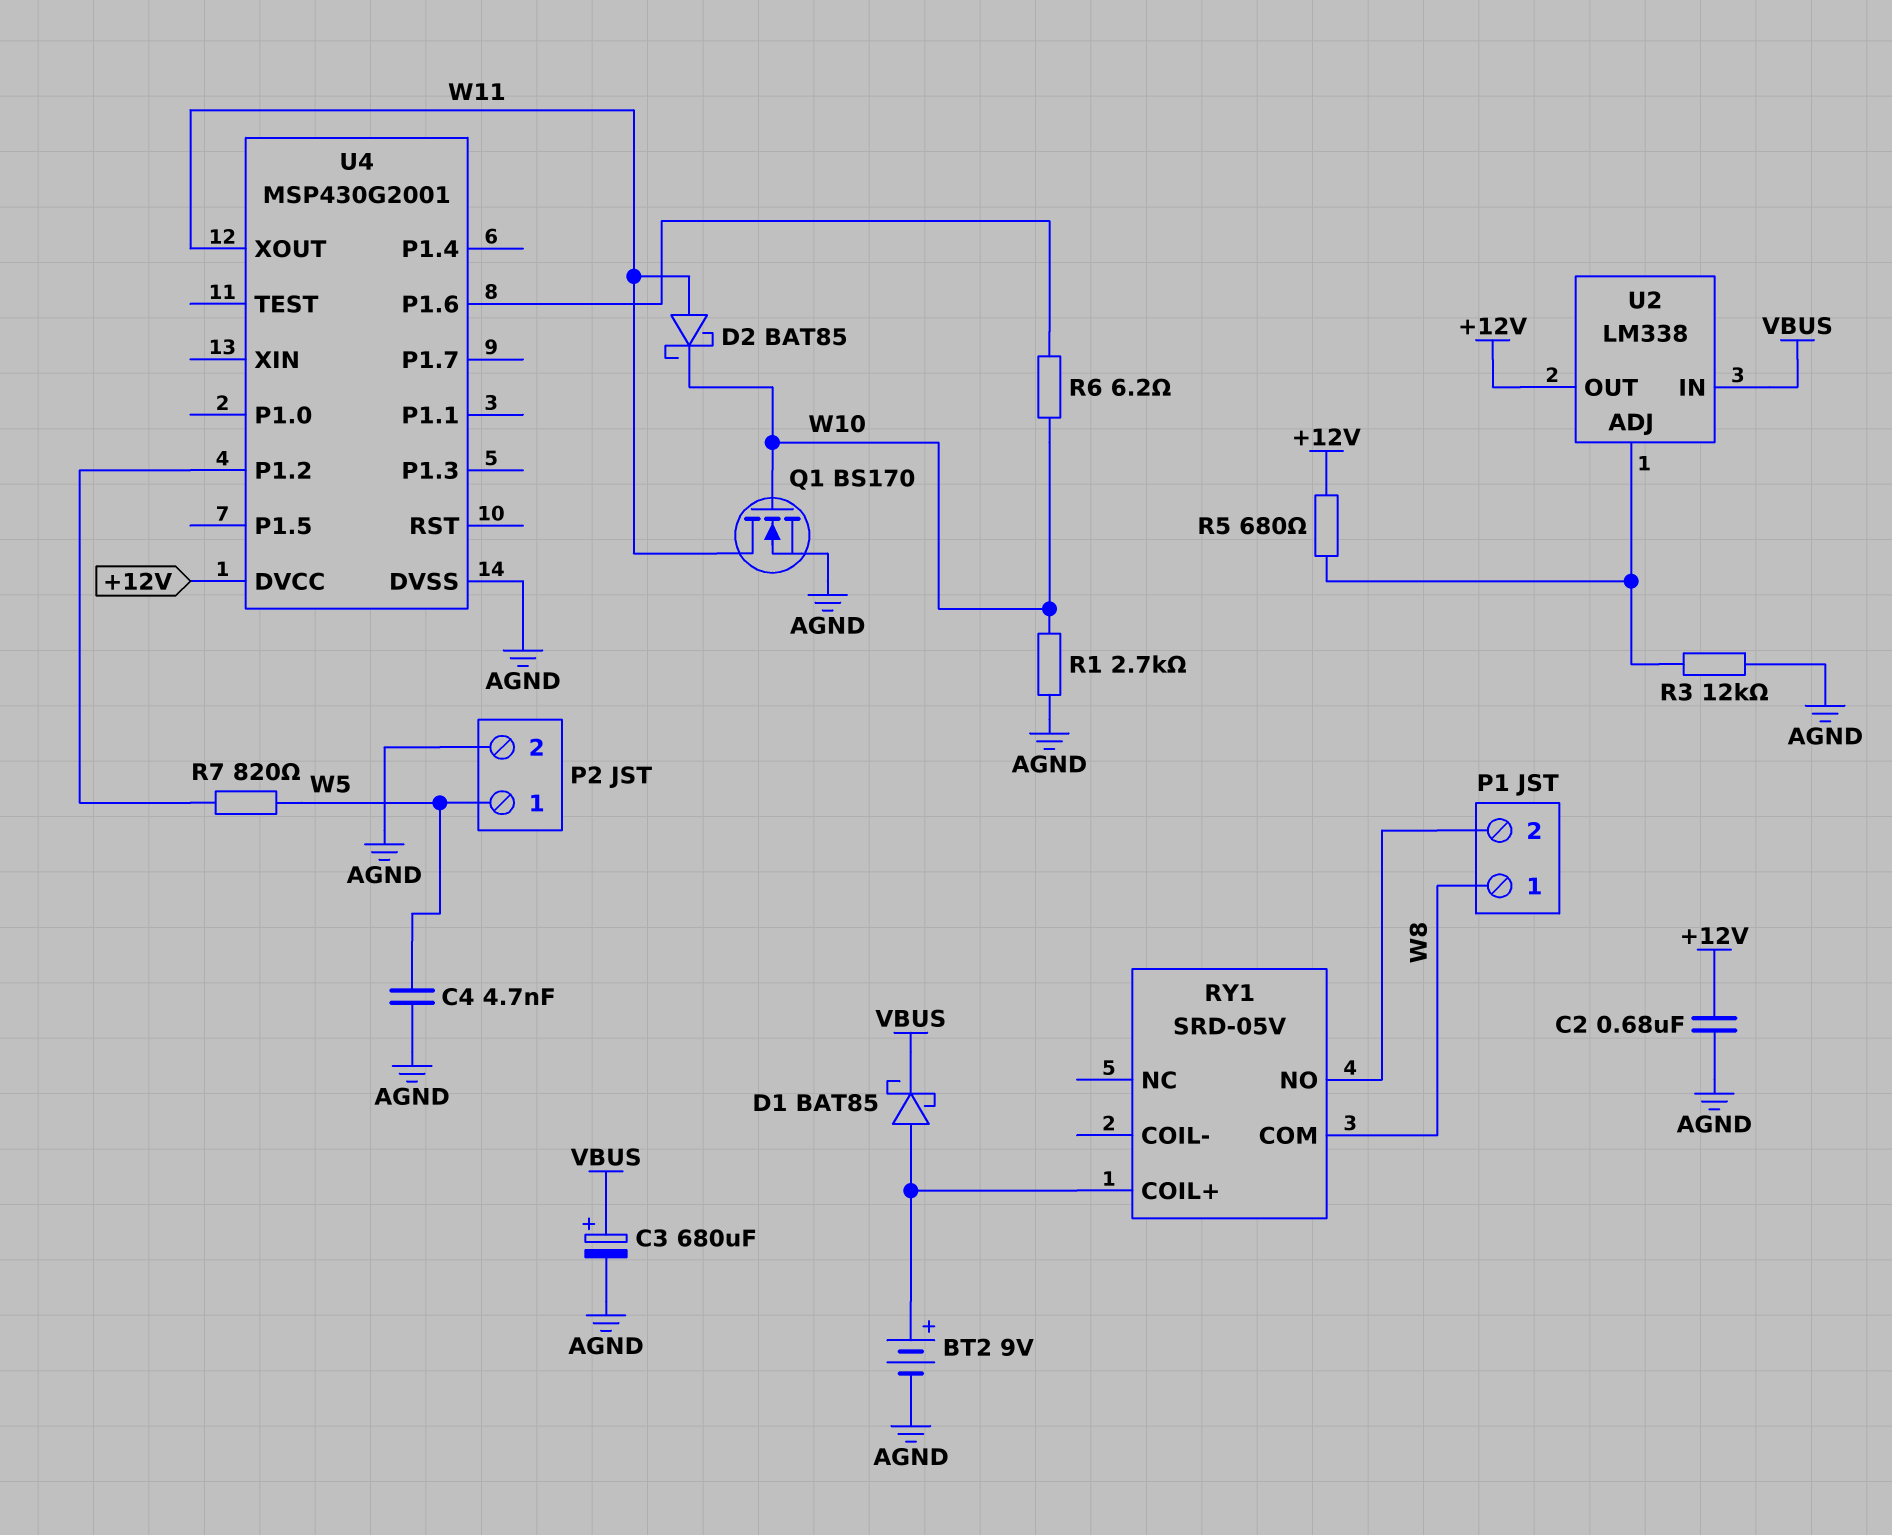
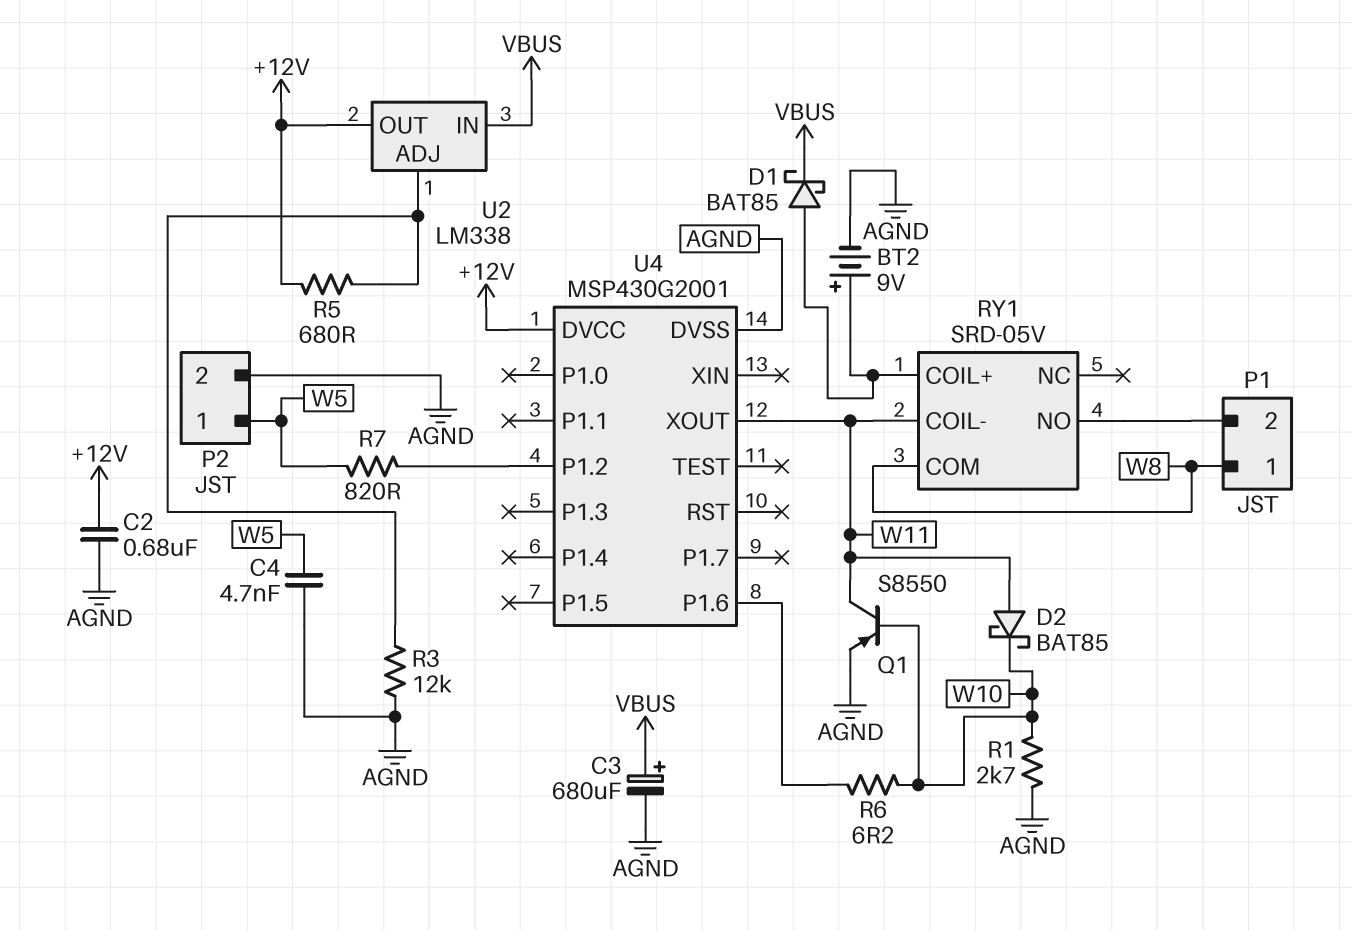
Q1: NMOS BS170 (G W10, D W11, S AGND) -> PNP S8550 (B W10, C W11, E AGND)
RY1 pin COIL-: none -> W11

